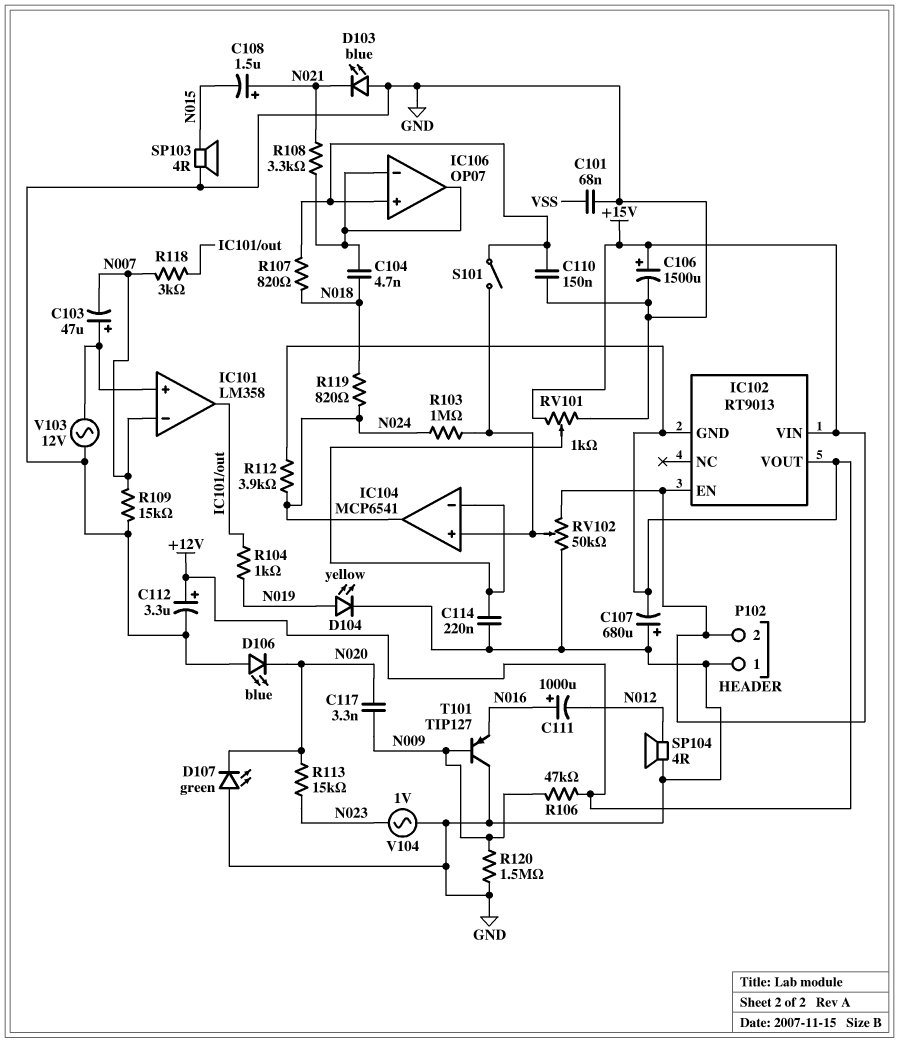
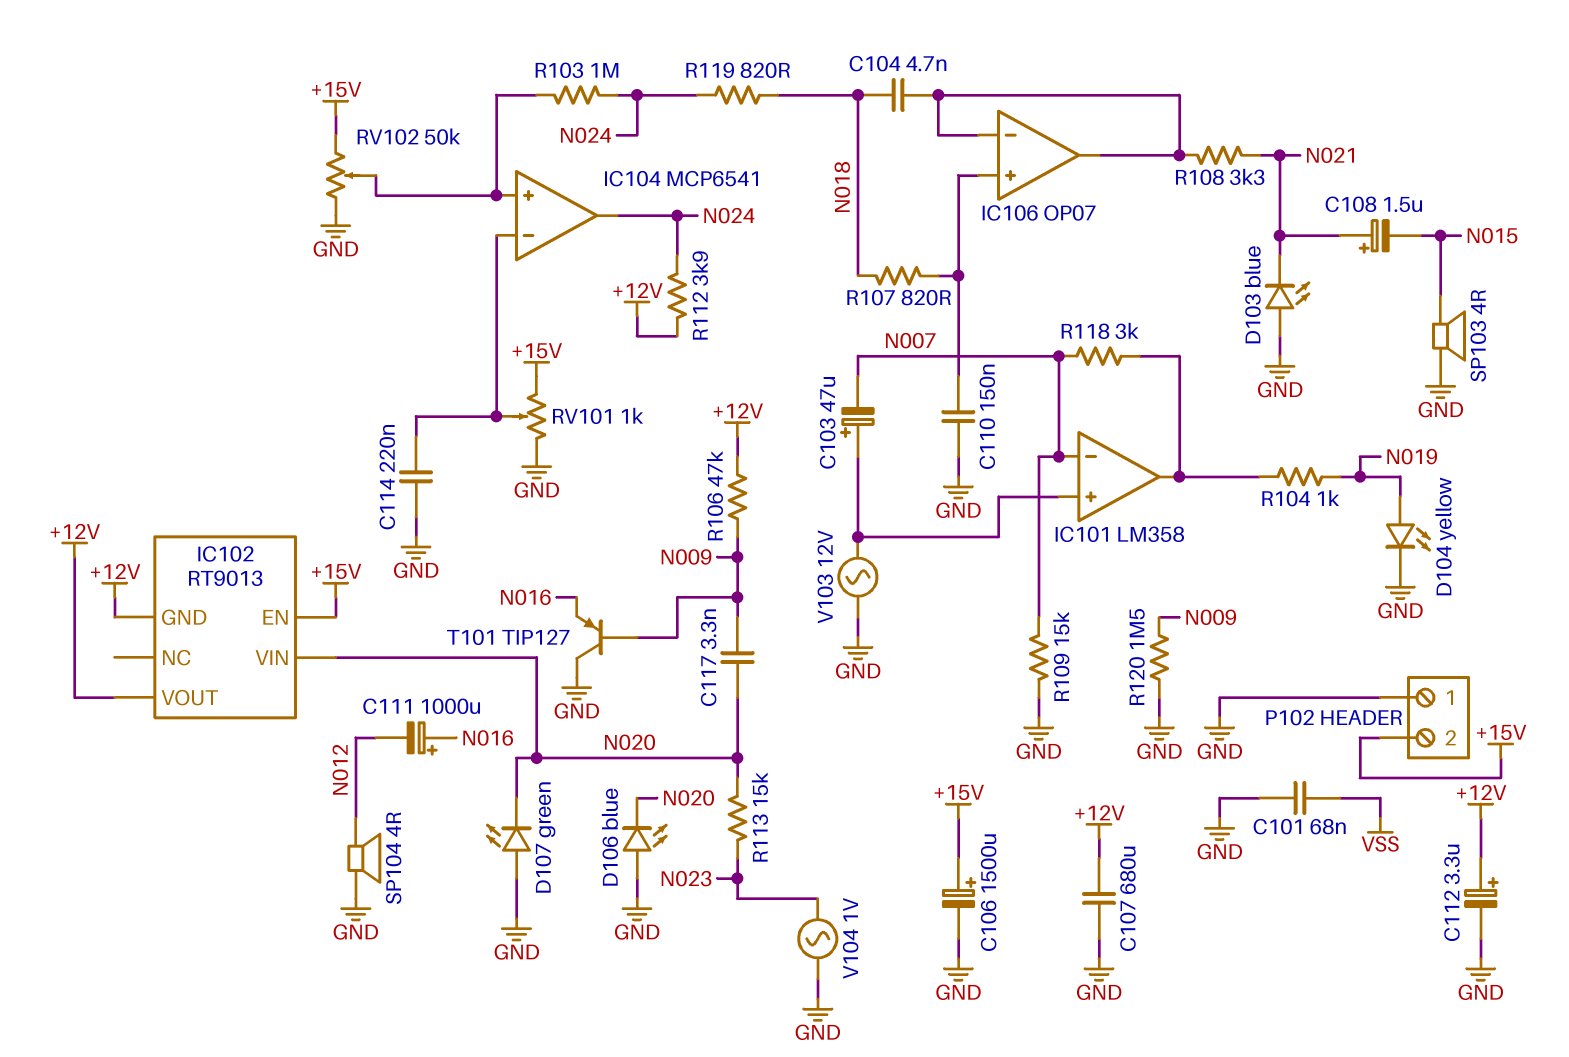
C107: 680uF (plus GND, minus +12V) -> 680uF (+12V, GND)
IC102 pin VIN: +15V -> N020
S101: switch (IC104/in+, IC106/in+) -> none

